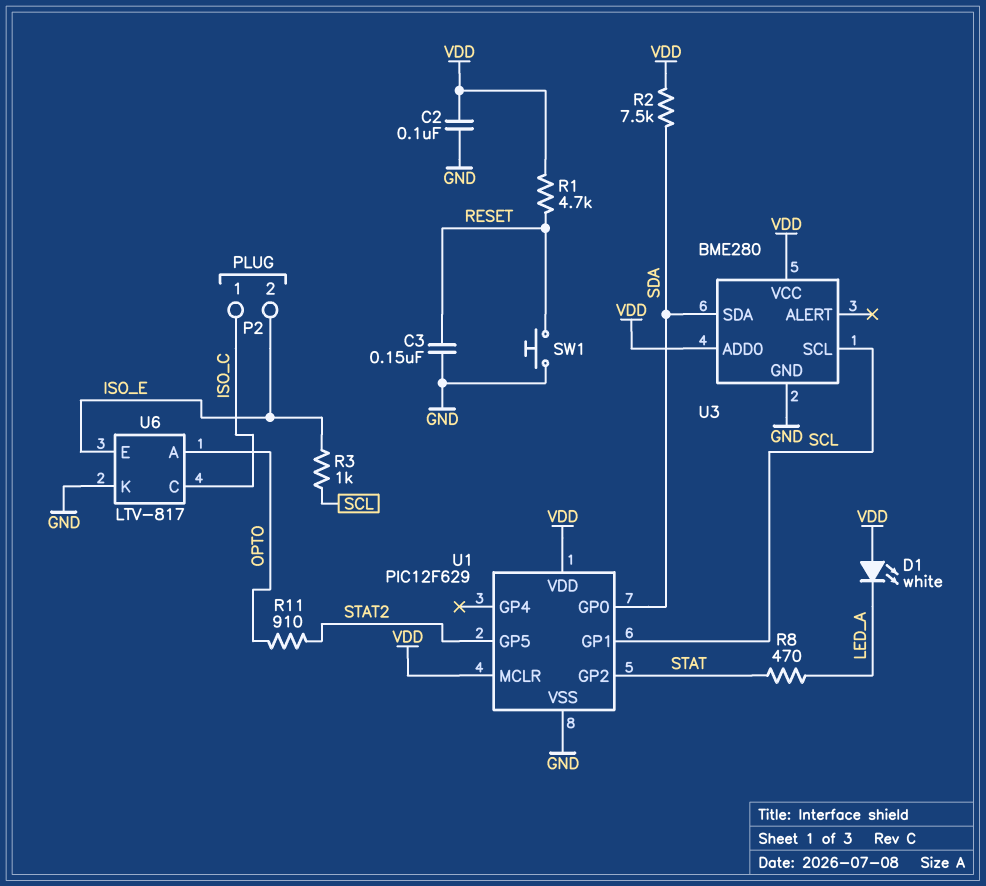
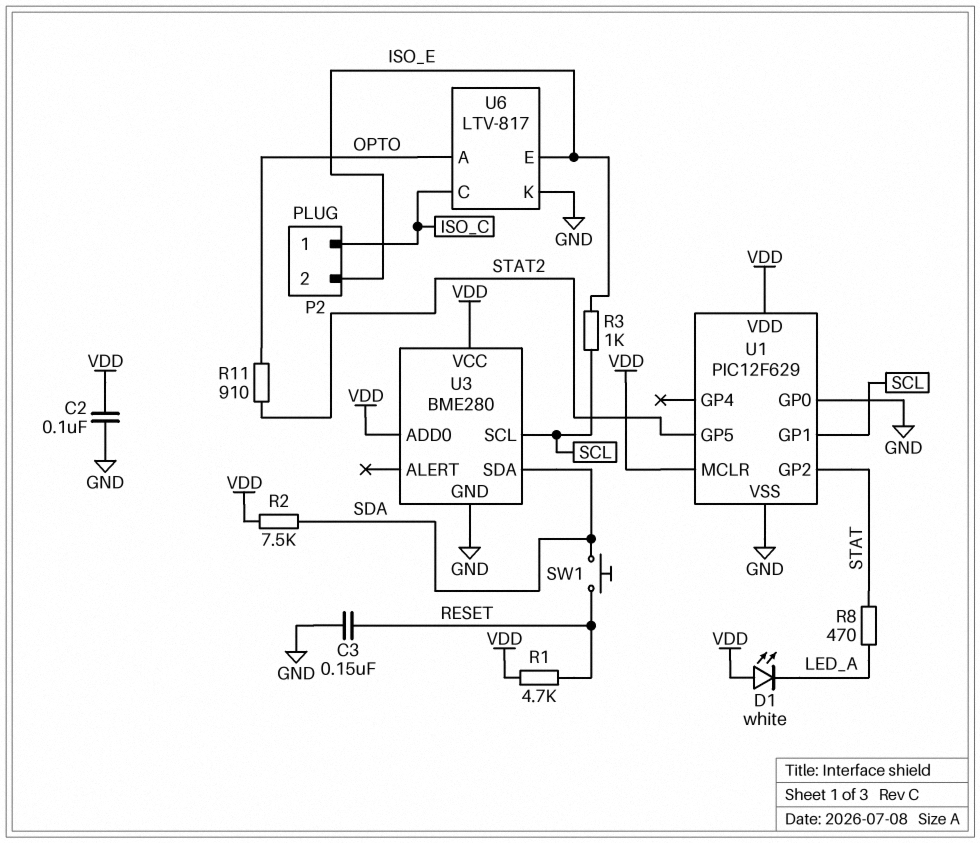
SW1: button (GND, RESET) -> button (RESET, SDA)
U1 pin GP0: SDA -> GND

